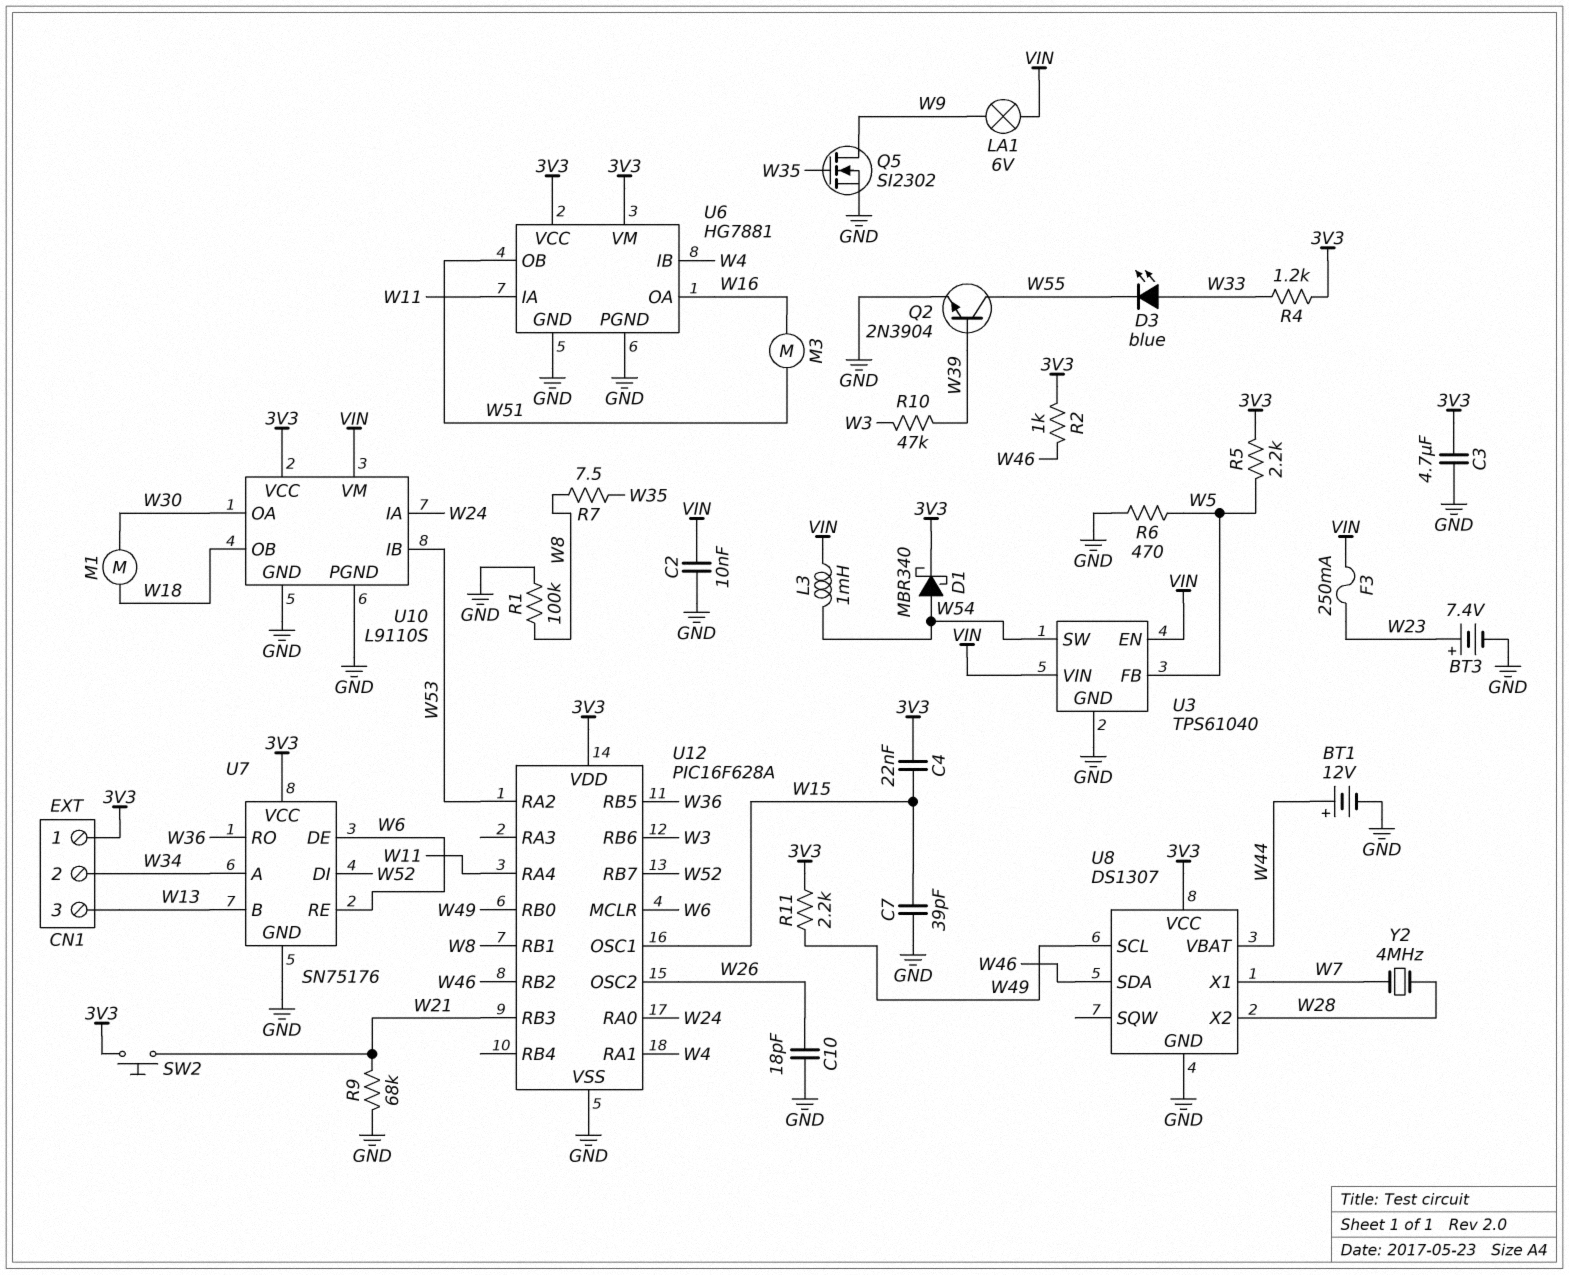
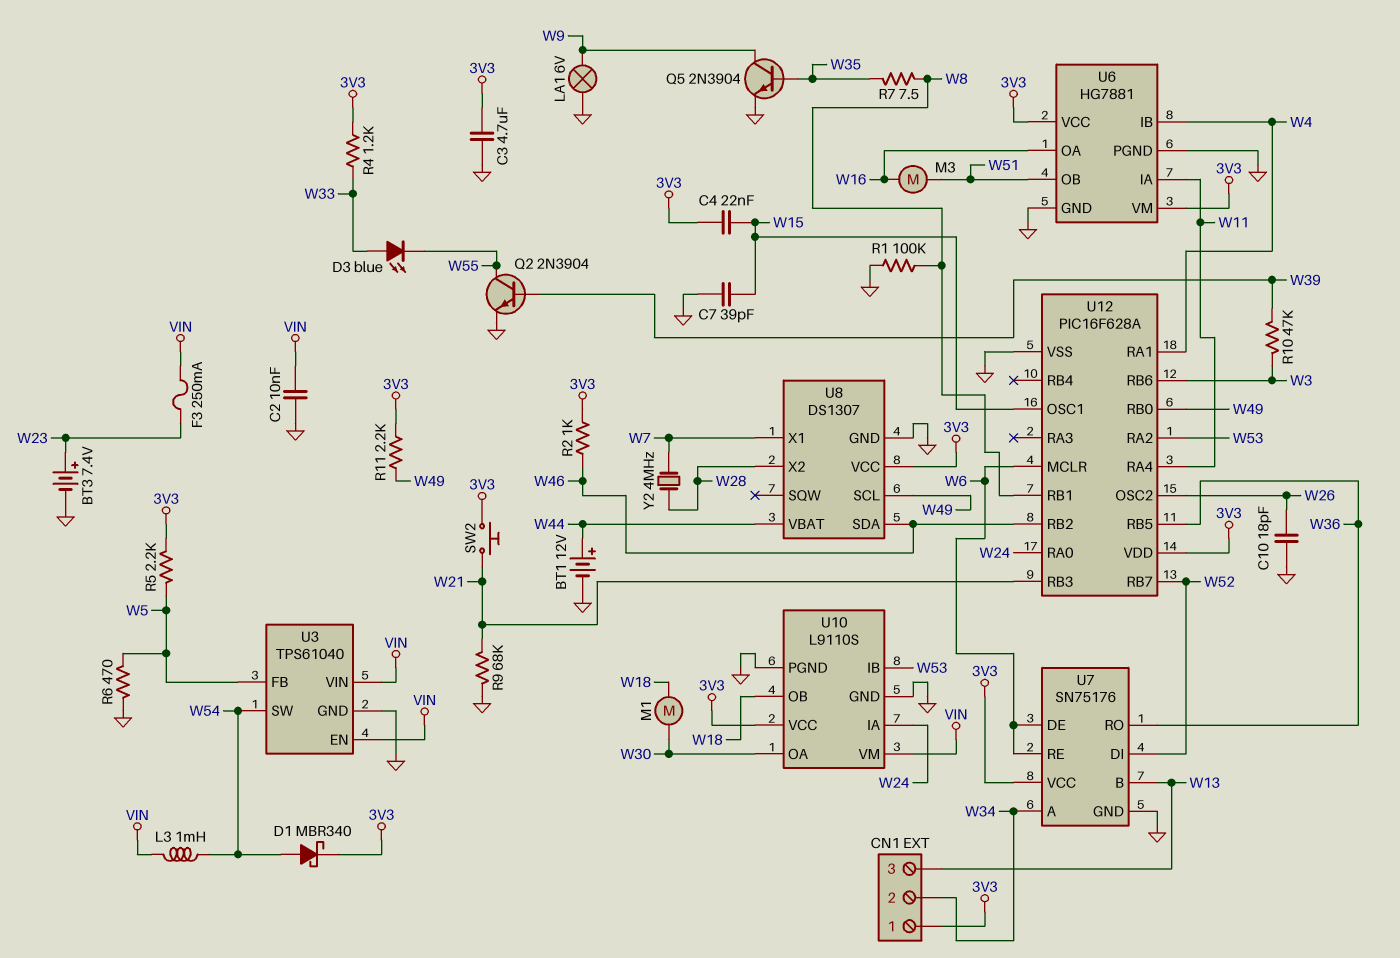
LA1: lamp 6V (VIN, W9) -> lamp 6V (GND, W9)
Q5: NMOS SI2302 (G W35, D W9, S GND) -> NPN 2N3904 (B W35, C W9, E GND)

